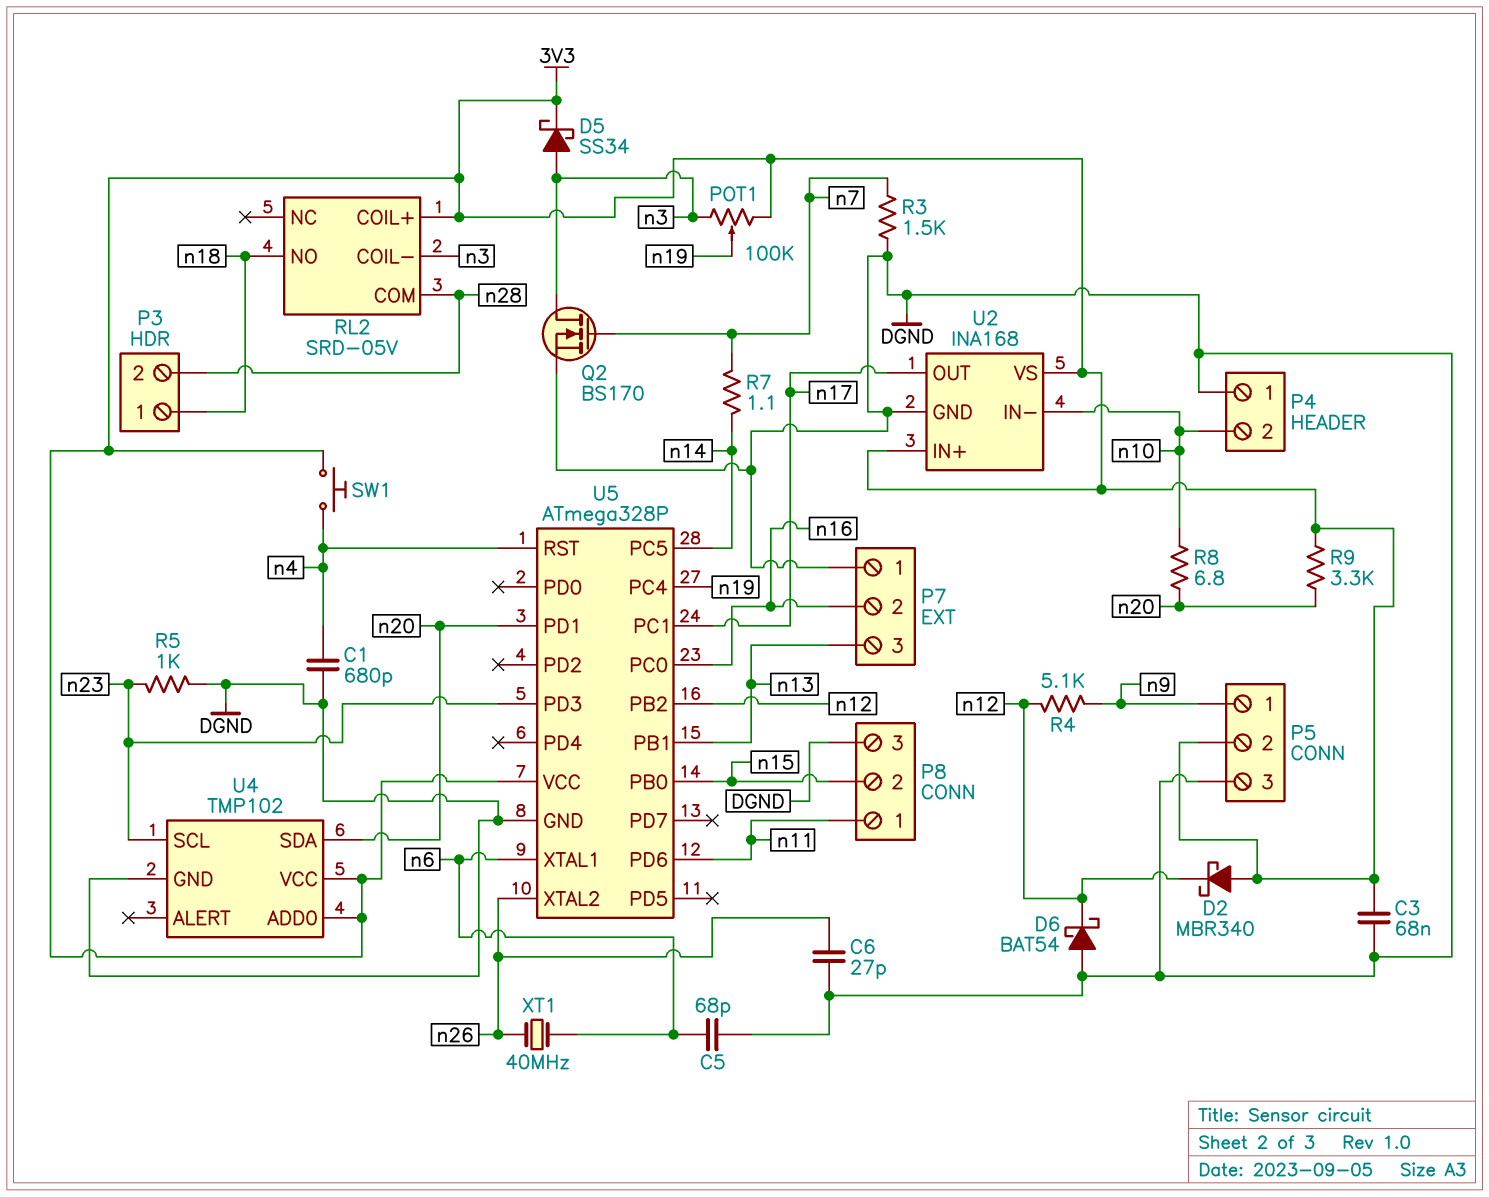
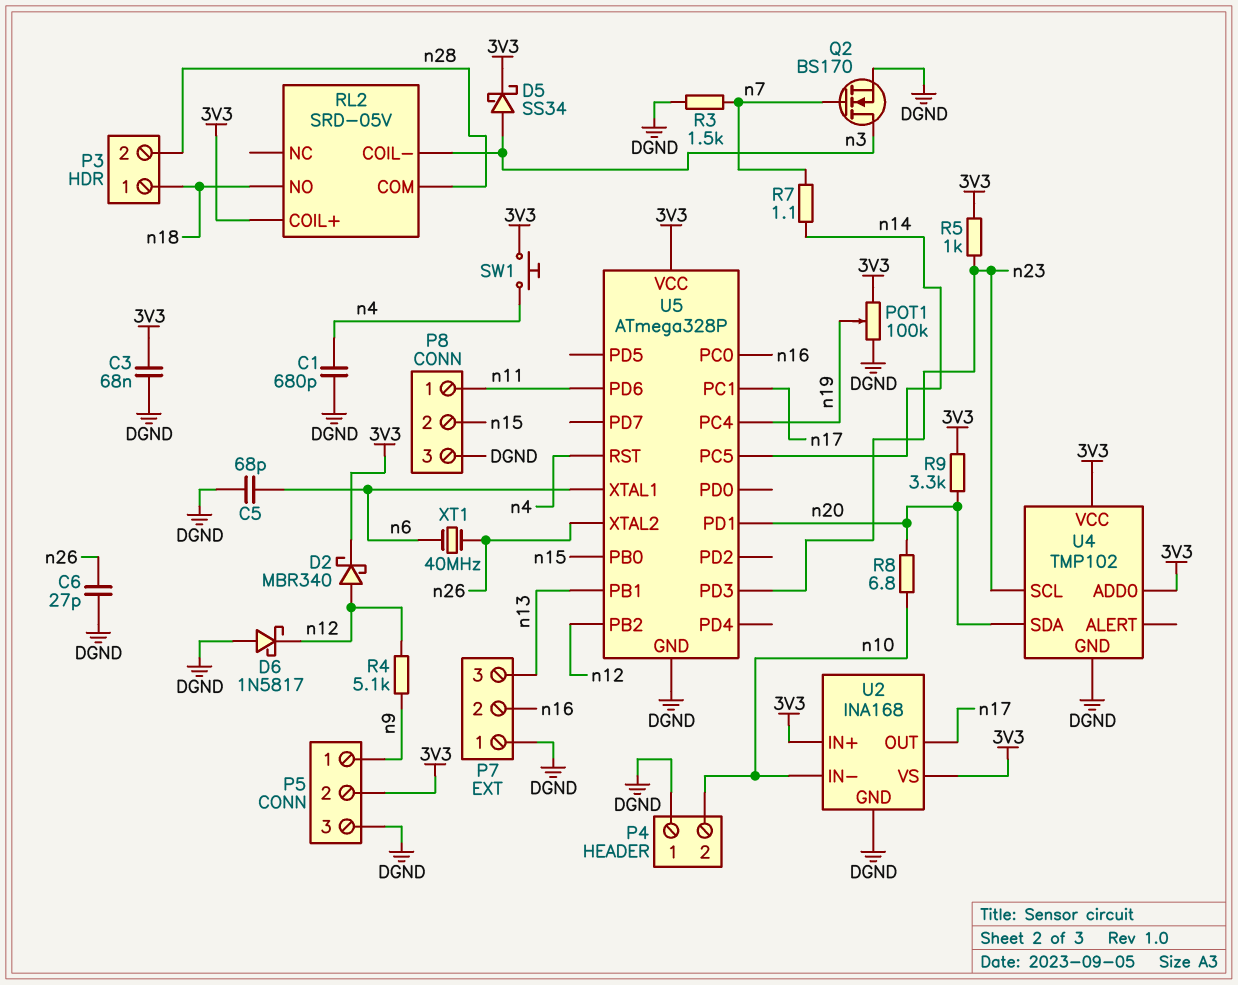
D2: schottky MBR340 (A 3V3, K n12) -> schottky MBR340 (A n12, K 3V3)
D6: schottky BAT54 (A DGND, K n12) -> schottky 1N5817 (A DGND, K n12)
POT1: 100k (3V3, n3, wiper n19) -> 100k (3V3, DGND, wiper n19)
R5: 1k (DGND, n23) -> 1k (3V3, n23)

